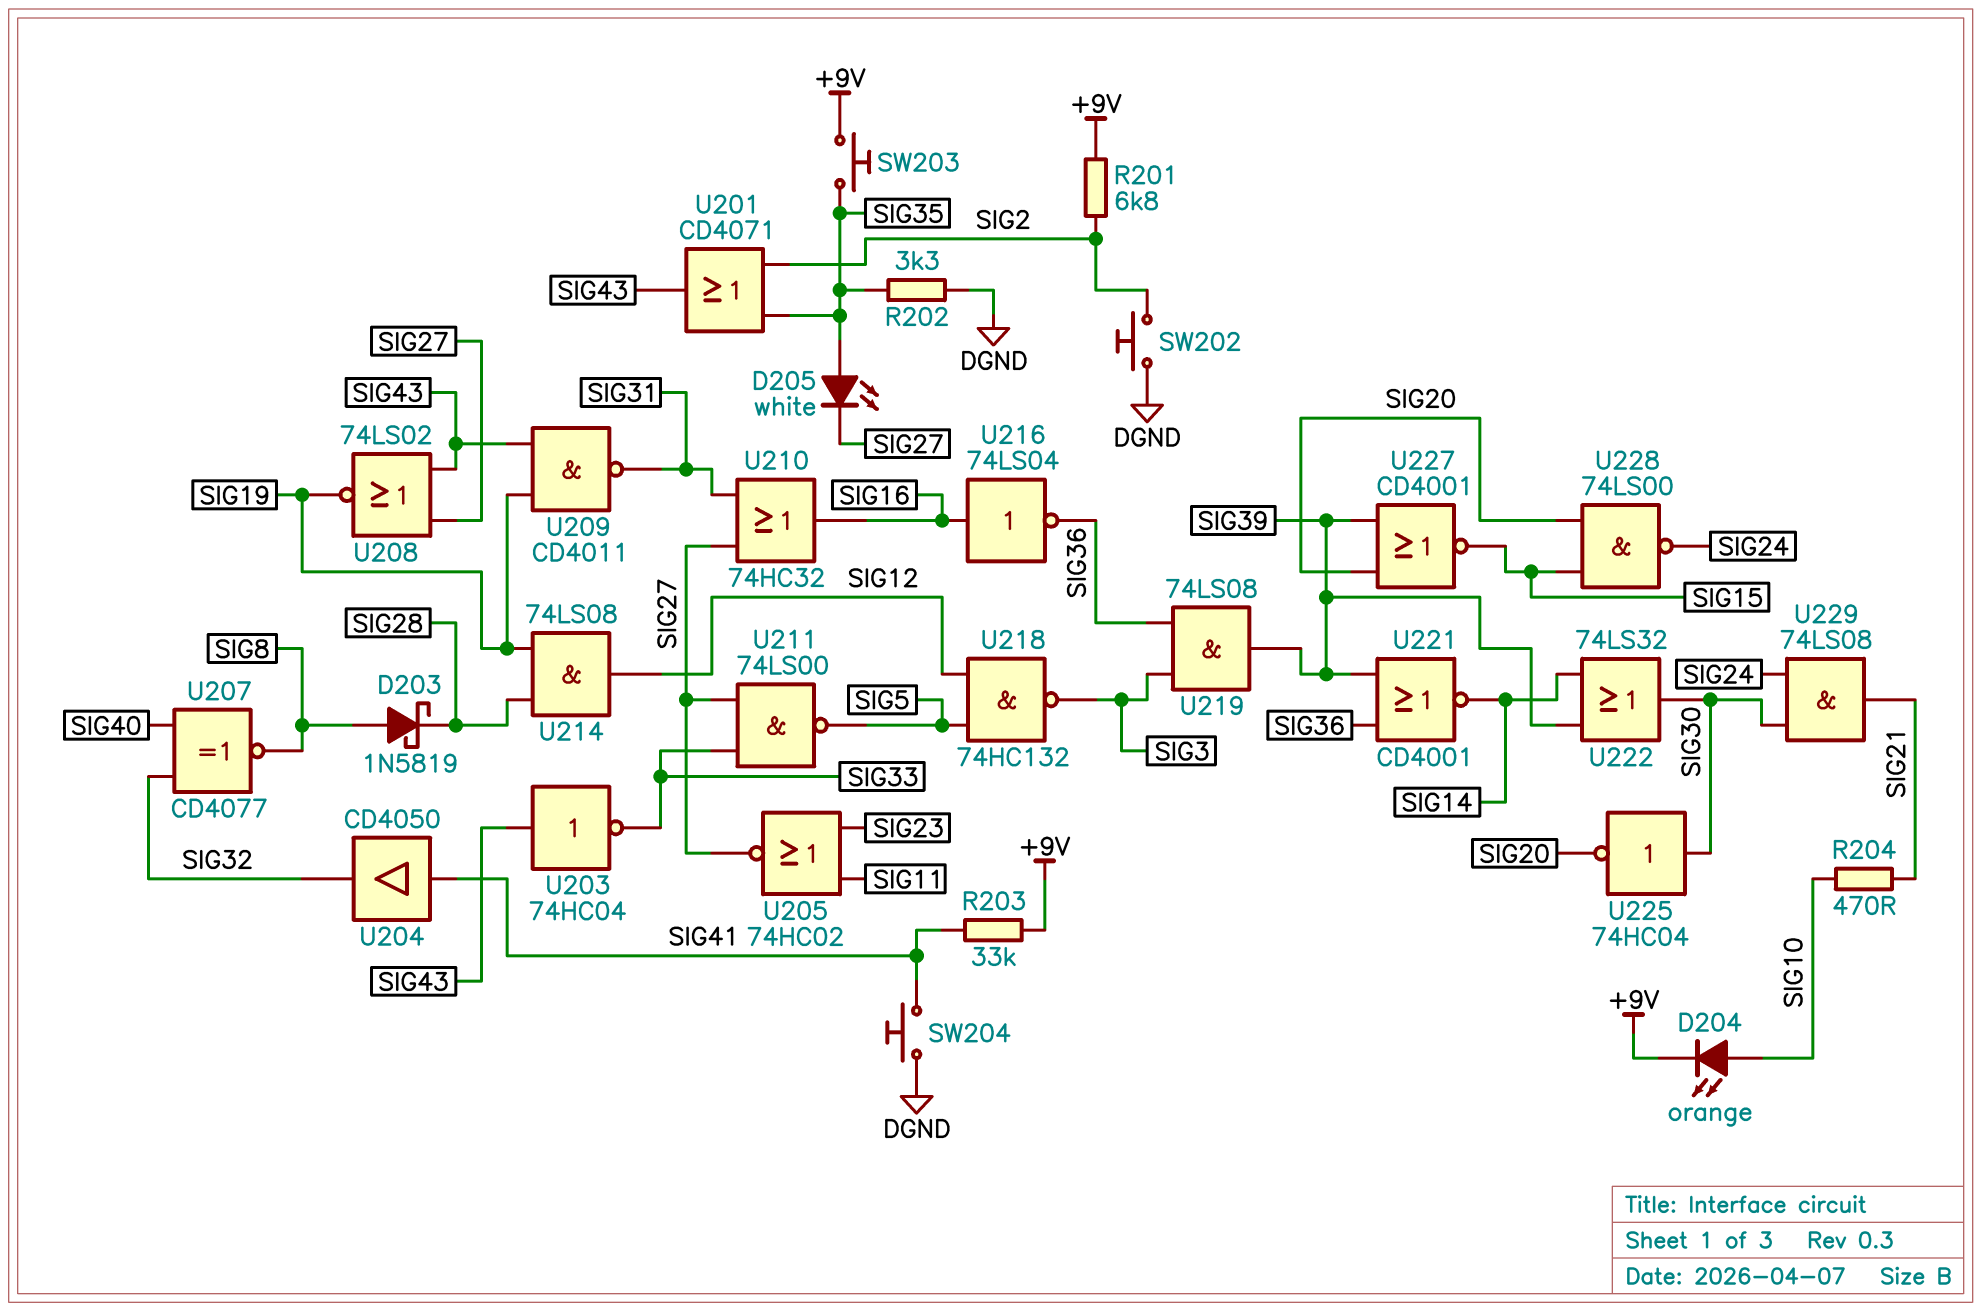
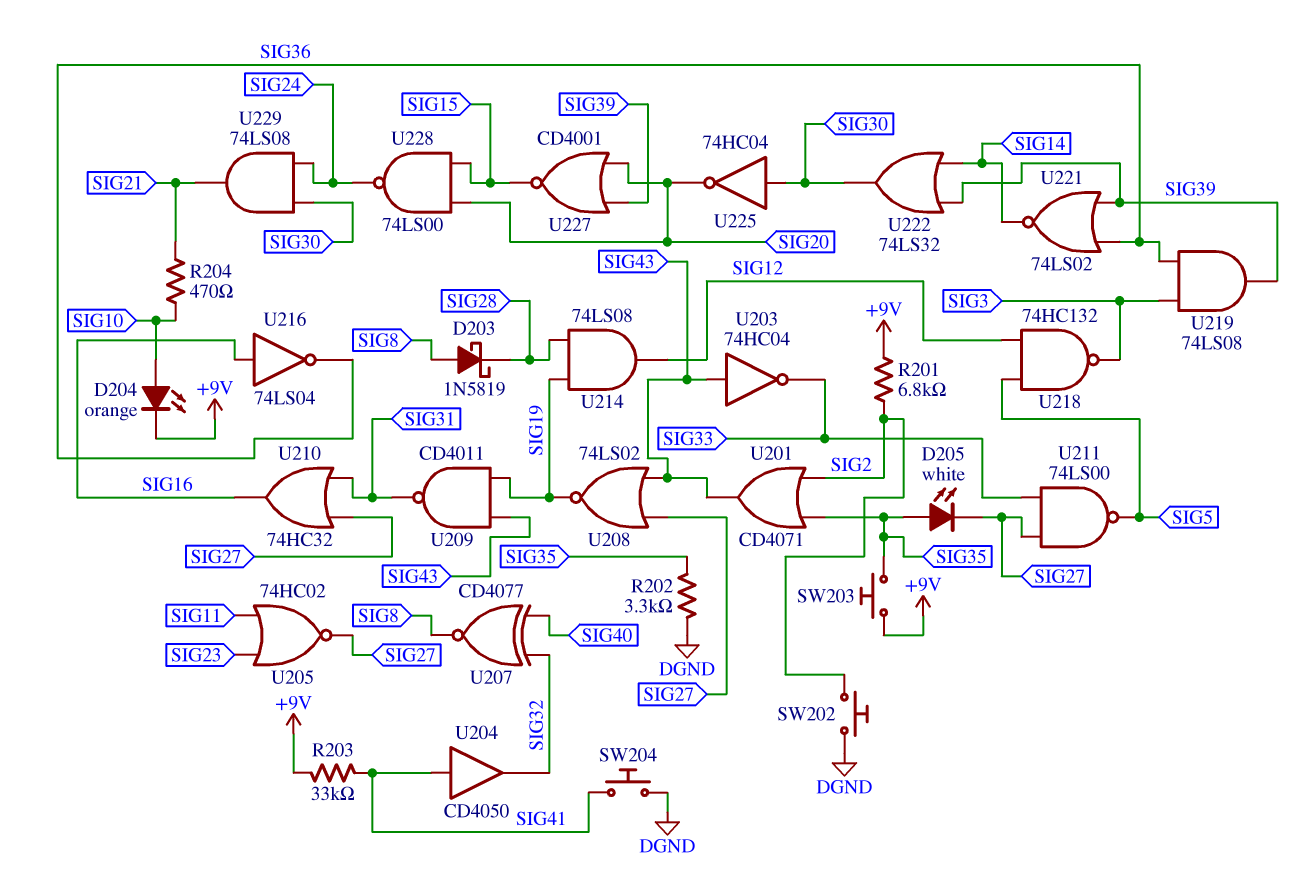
U221: NOR CD4001 (in SIG36, in SIG39, out SIG14) -> NOR 74LS02 (in SIG36, in SIG39, out SIG14)

